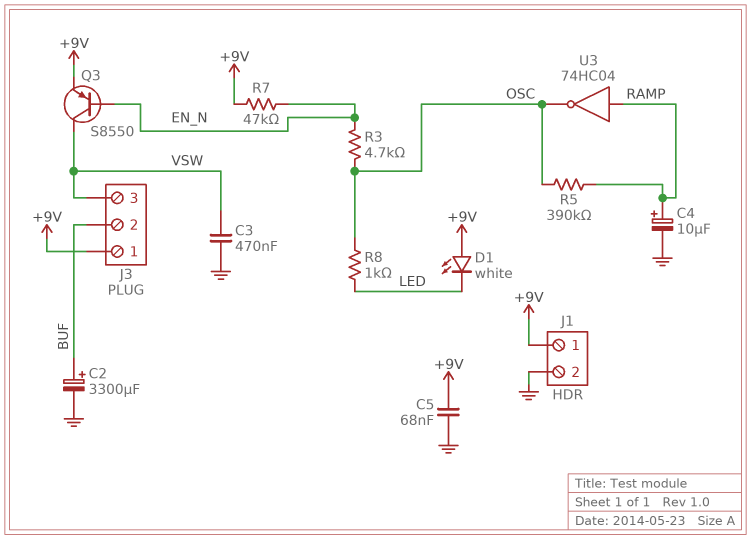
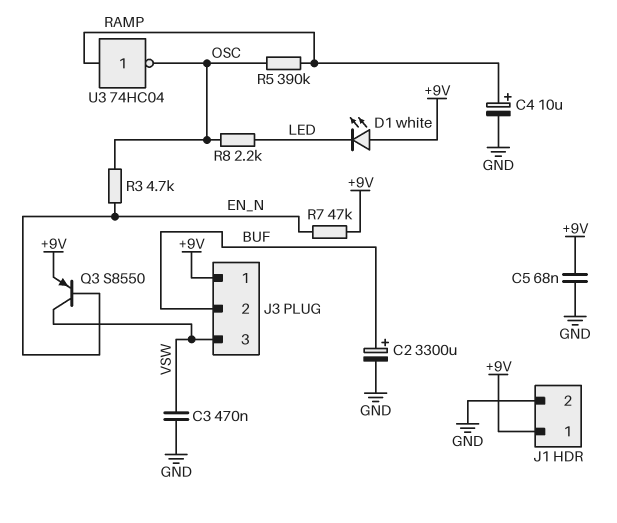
R8: 1k (LED, OSC) -> 2.2k (LED, OSC)

